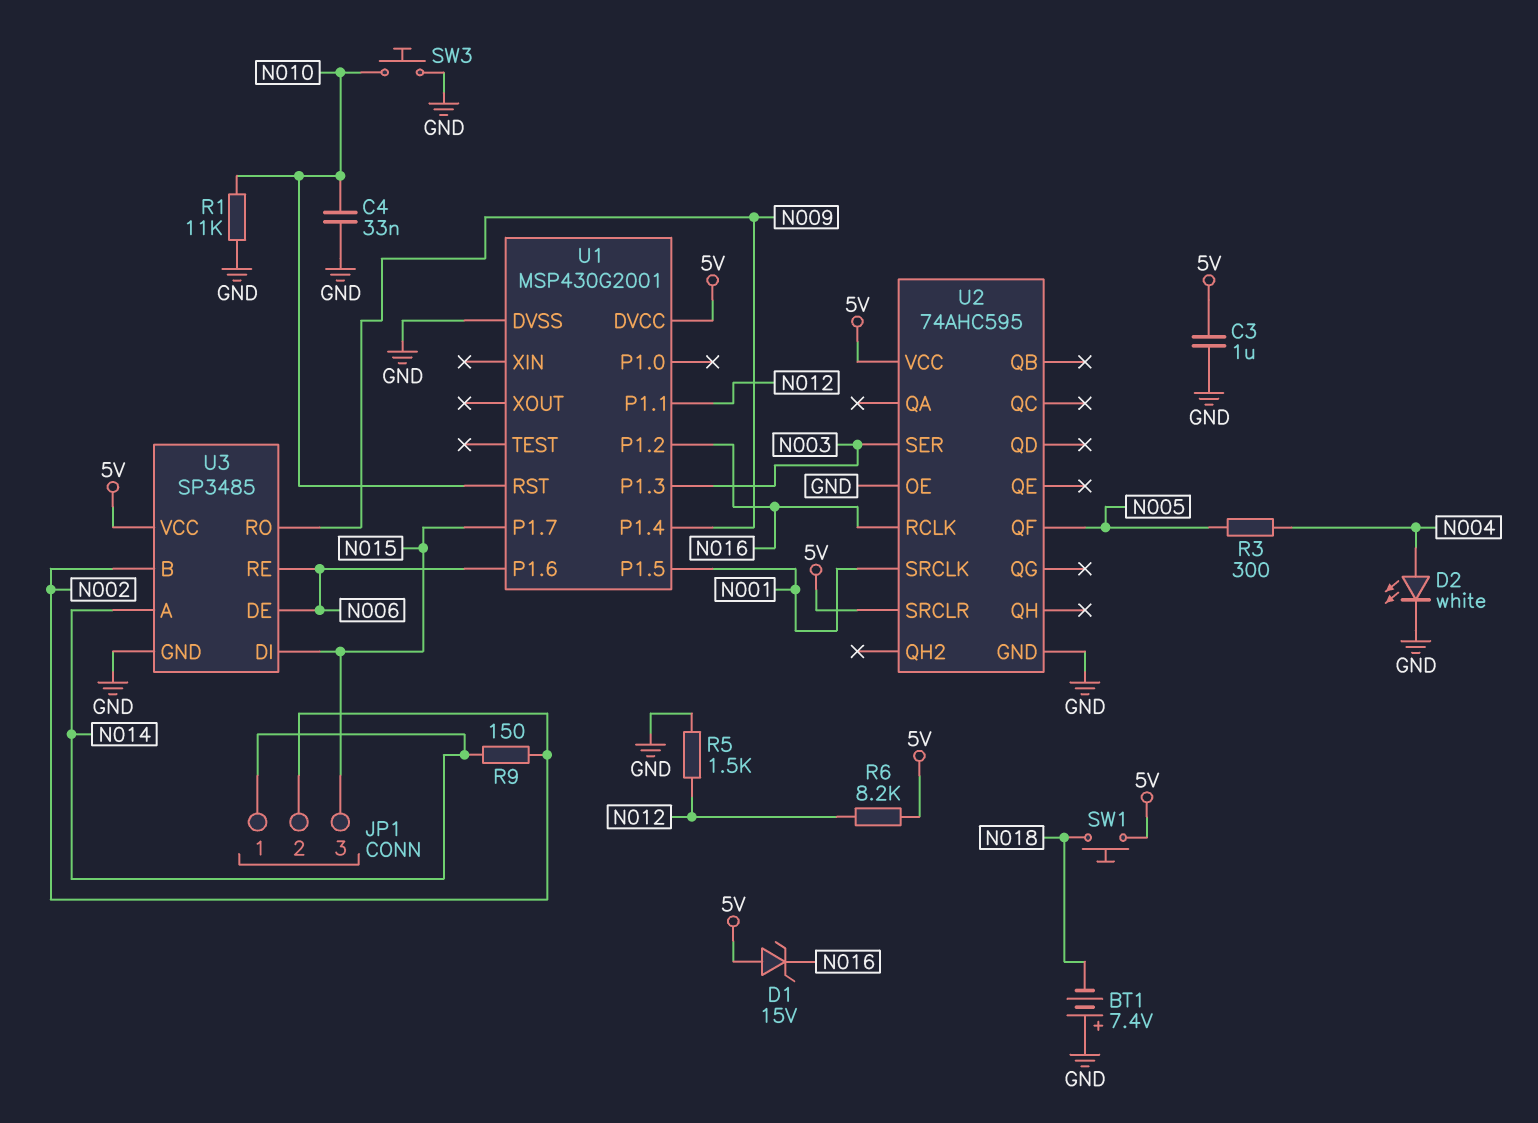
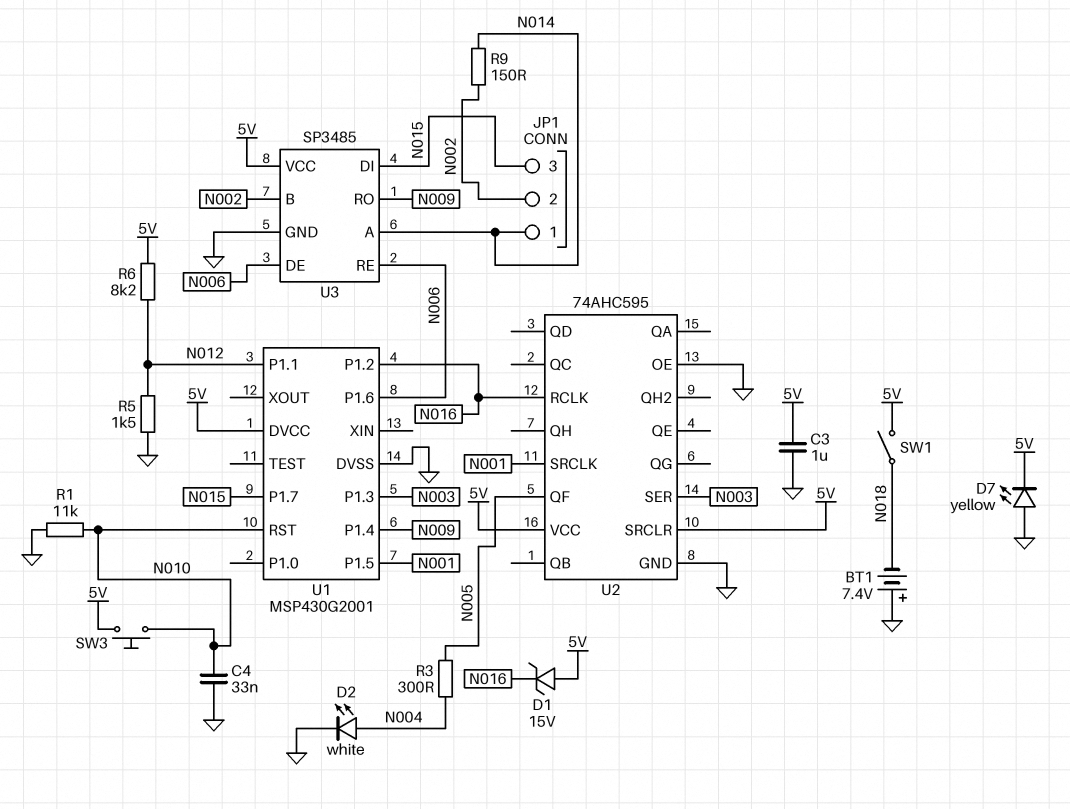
D7: none -> LED yellow (A GND, K 5V)
SW1: button (5V, N018) -> switch (5V, N018)
SW3: button (GND, N010) -> button (5V, N010)

